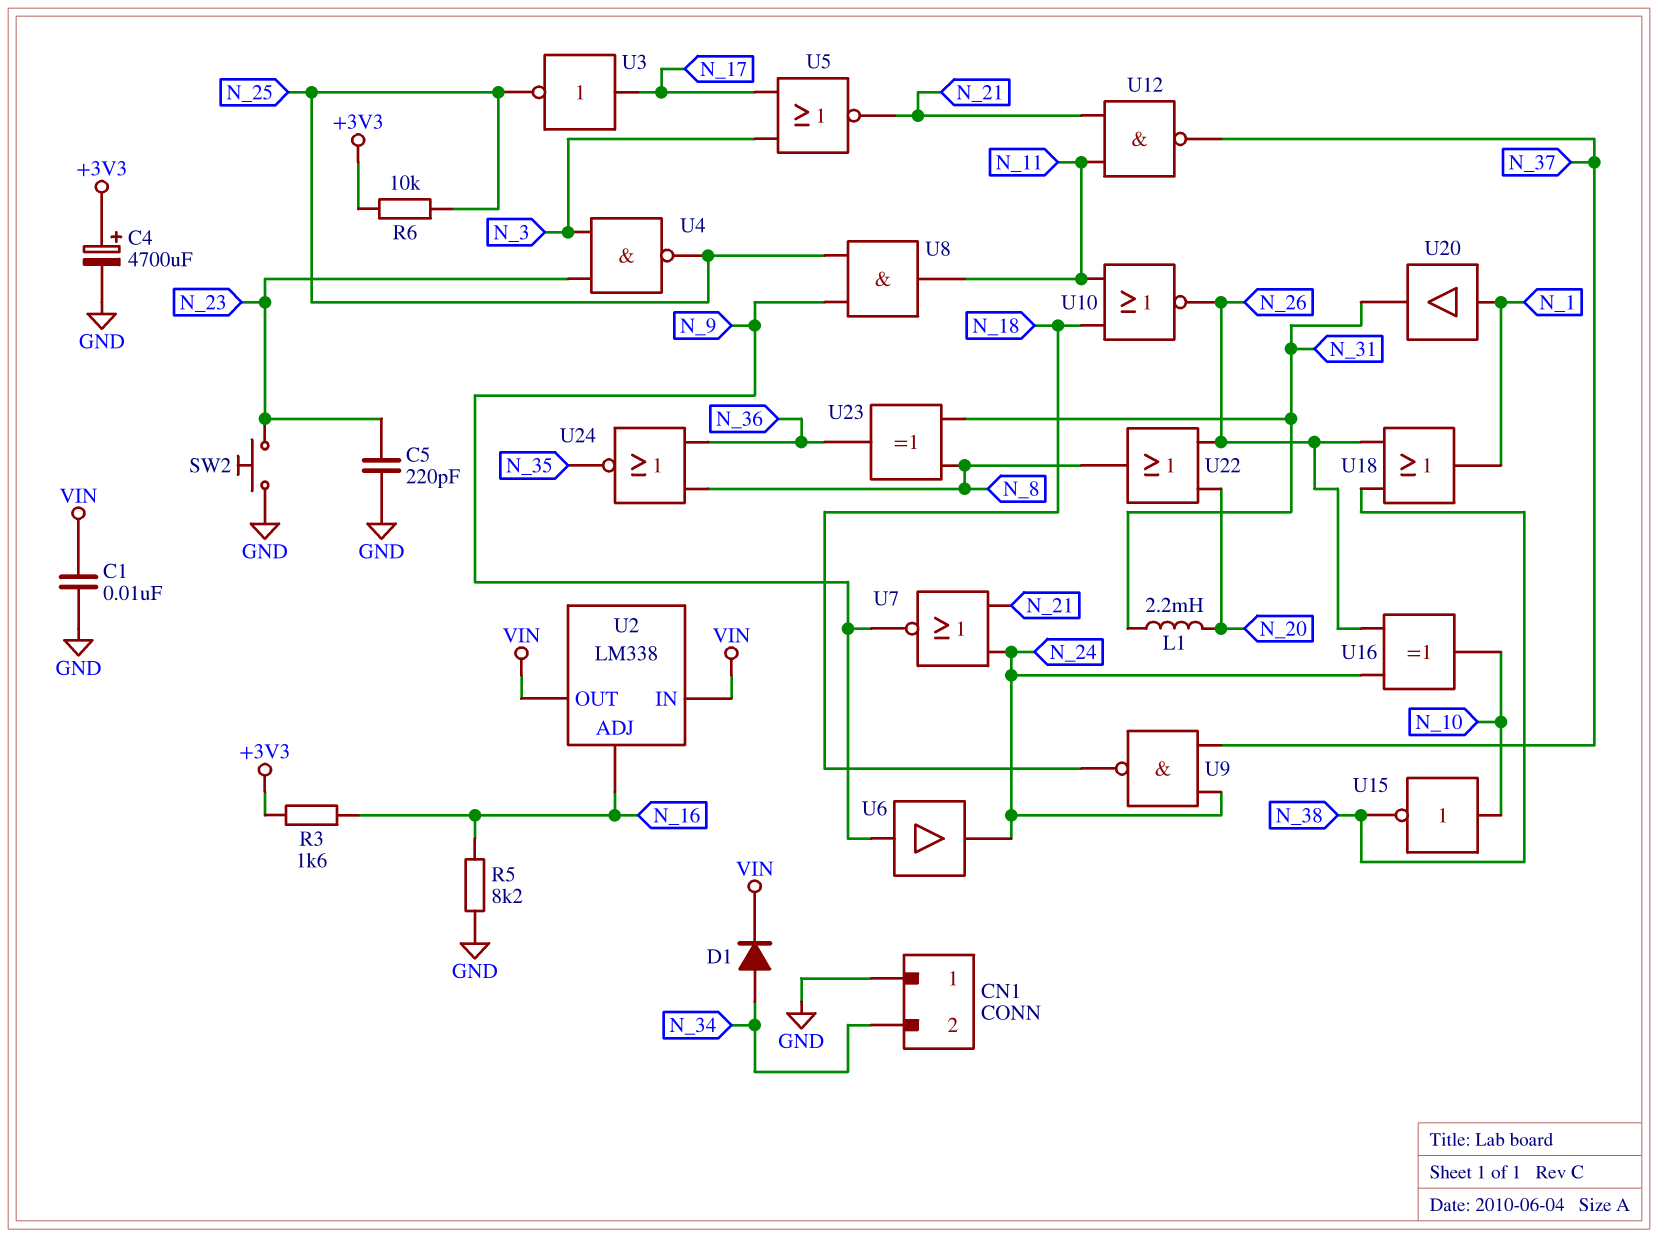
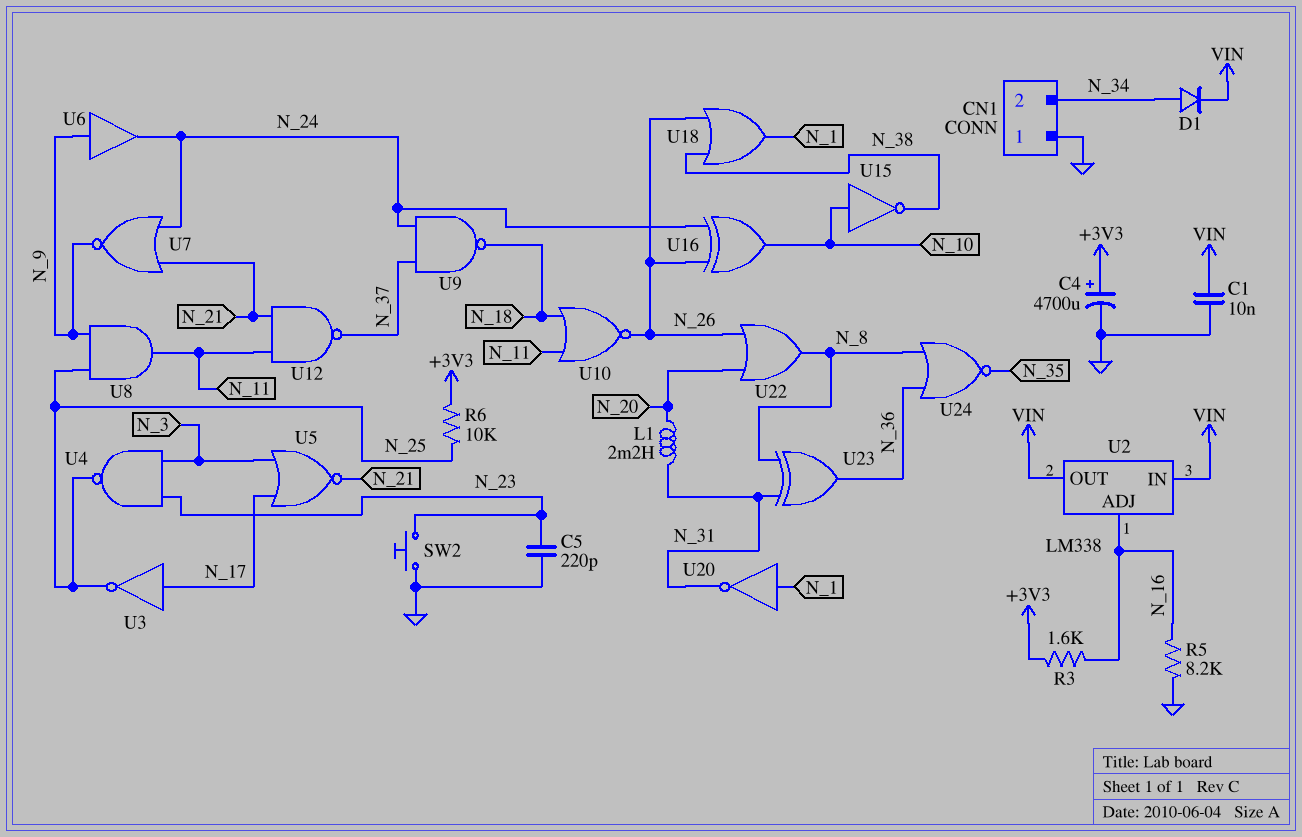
U20: buffer (in N_1, out N_31) -> NOT (in N_1, out N_31)

